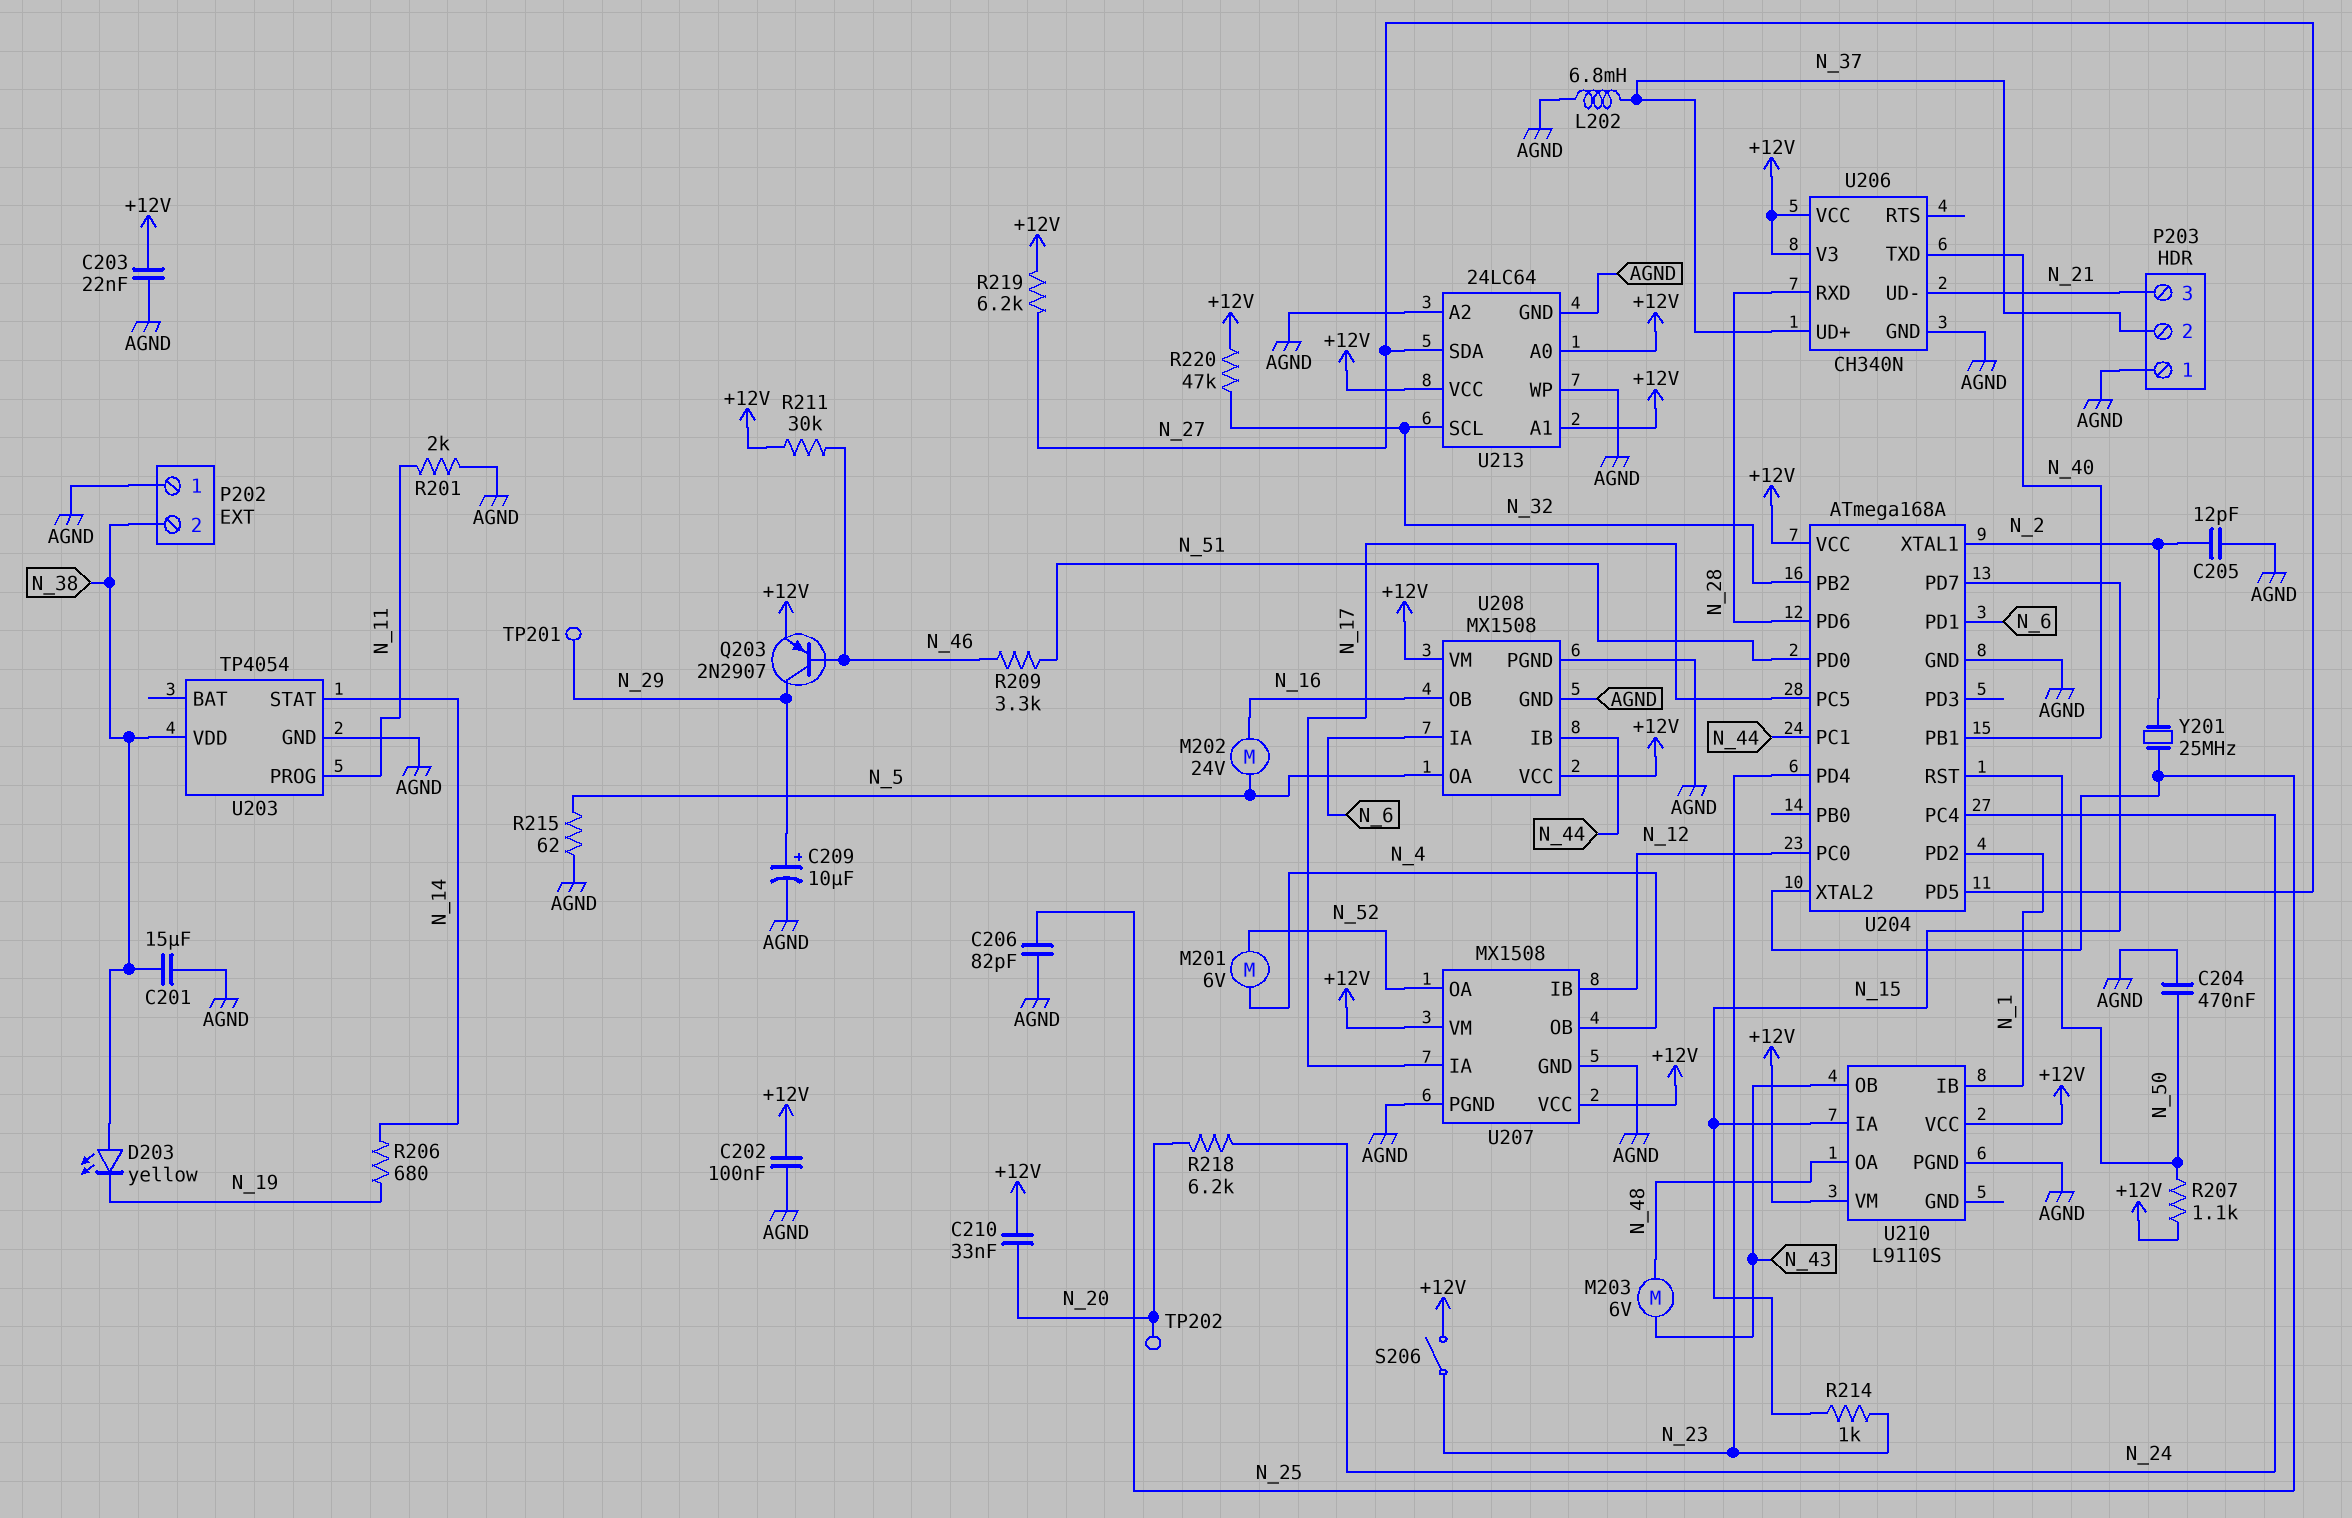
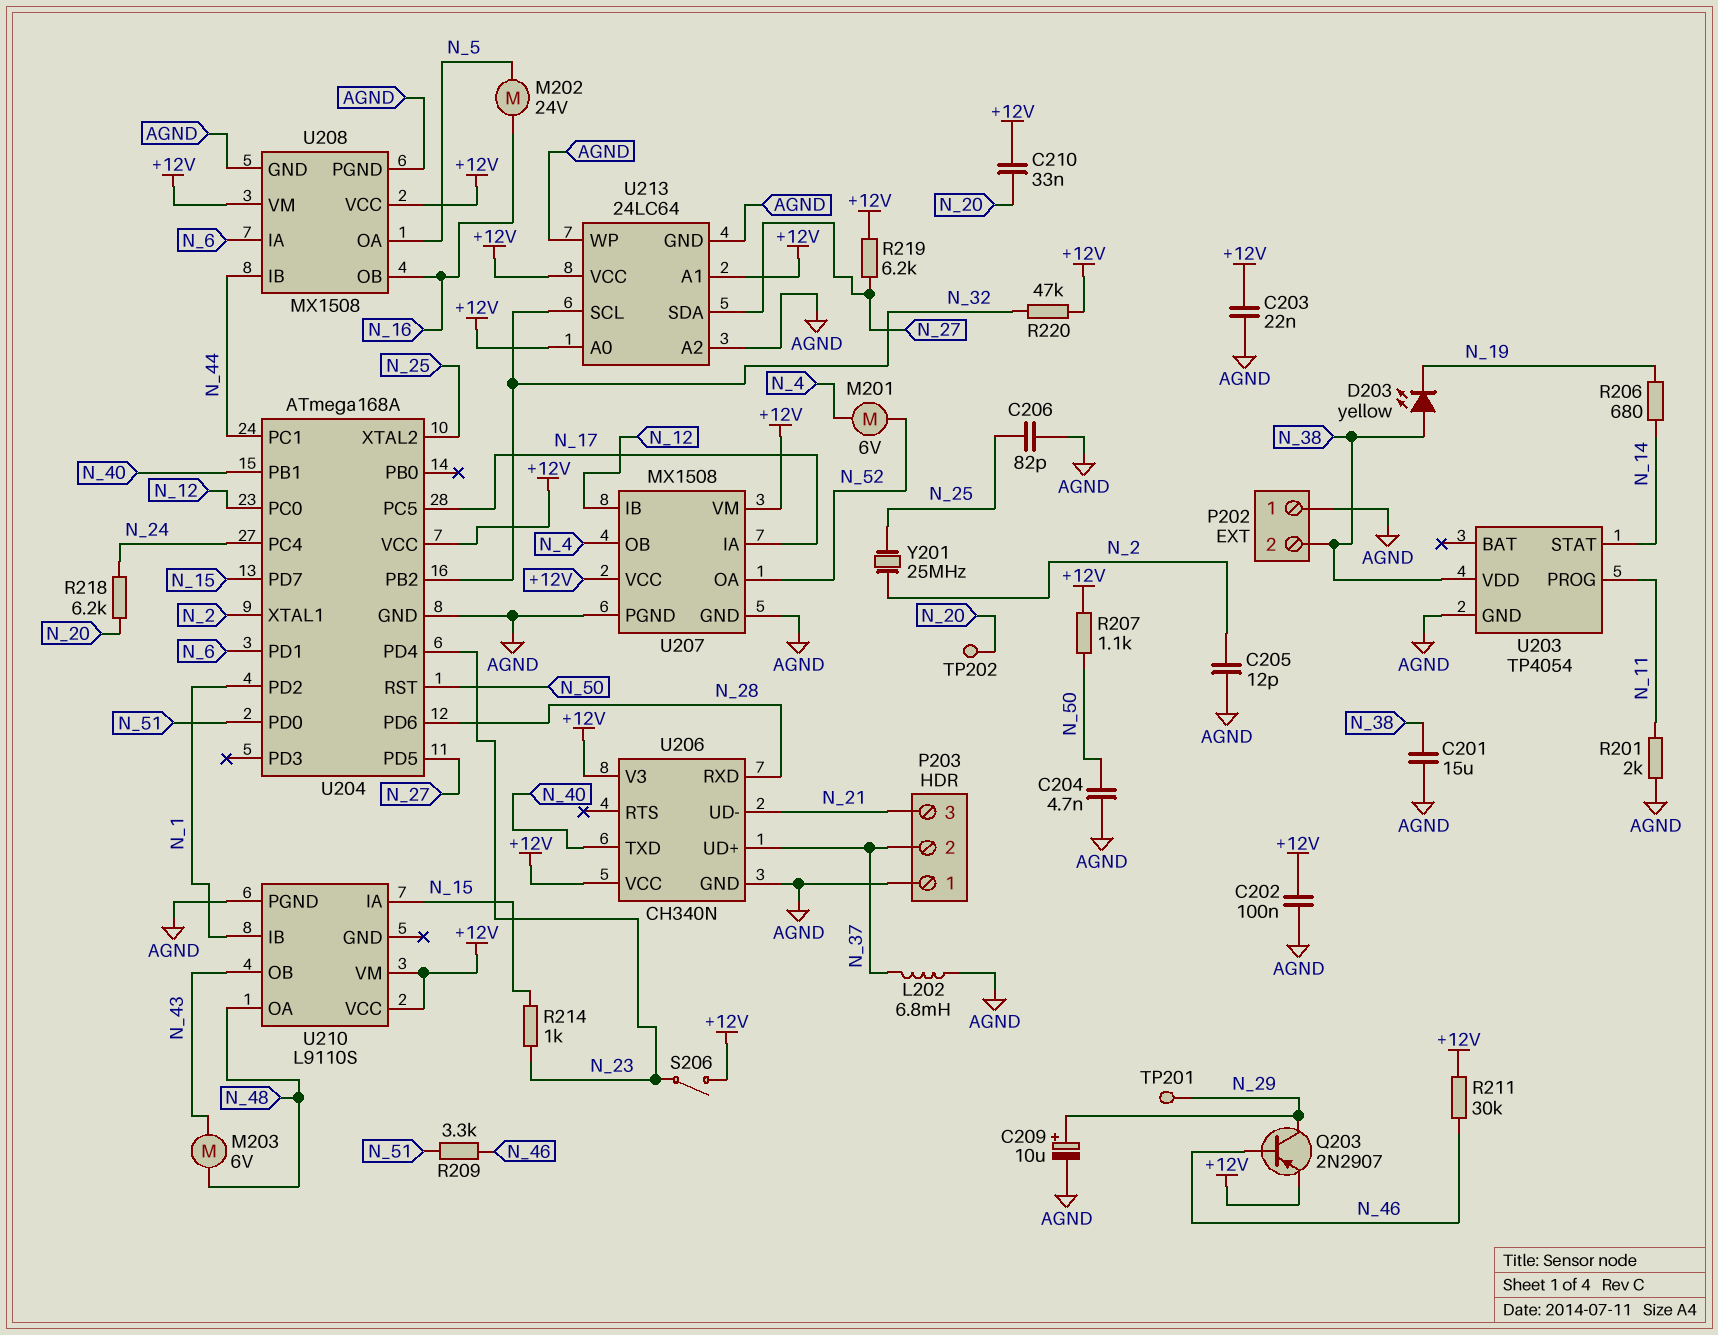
C204: 470nF (AGND, N_50) -> 4.7nF (AGND, N_50)
R215: 62 (AGND, N_5) -> none

